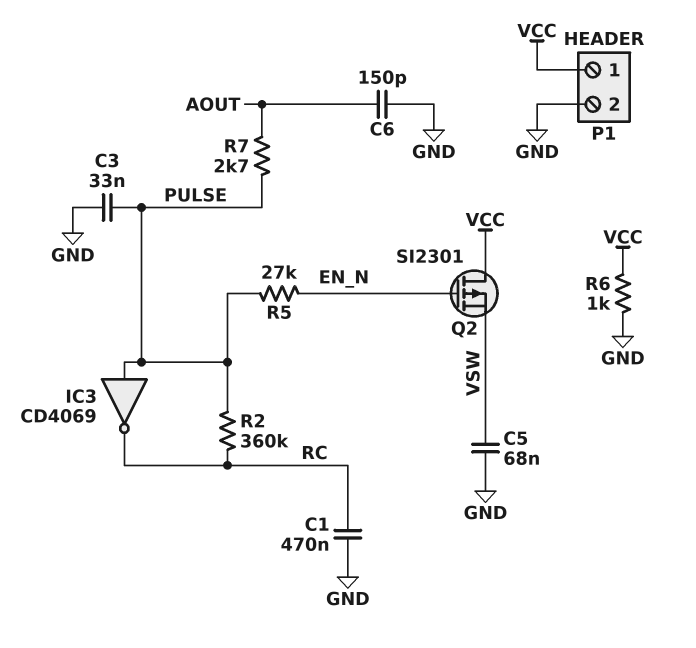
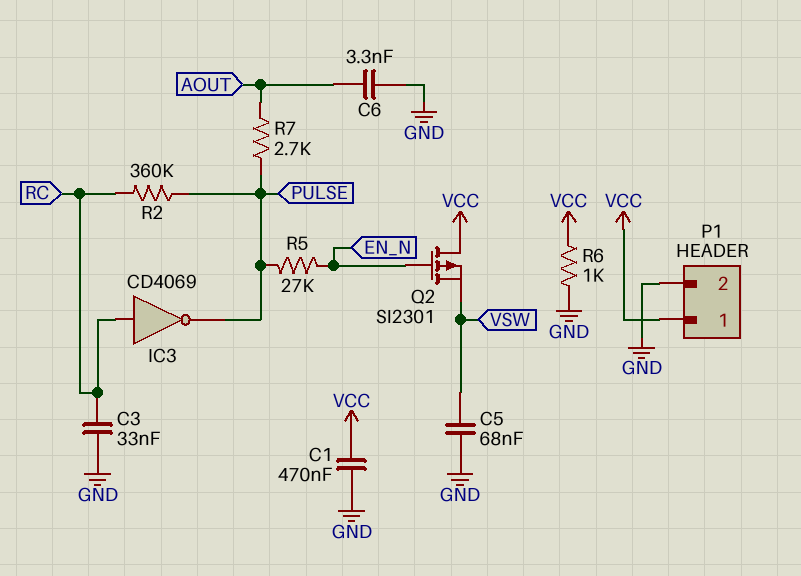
C1: 470nF (GND, RC) -> 470nF (GND, VCC)
C3: 33nF (GND, PULSE) -> 33nF (GND, RC)
C6: 150pF (AOUT, GND) -> 3.3nF (AOUT, GND)
IC3: NOT CD4069 (in PULSE, out RC) -> NOT CD4069 (in RC, out PULSE)

